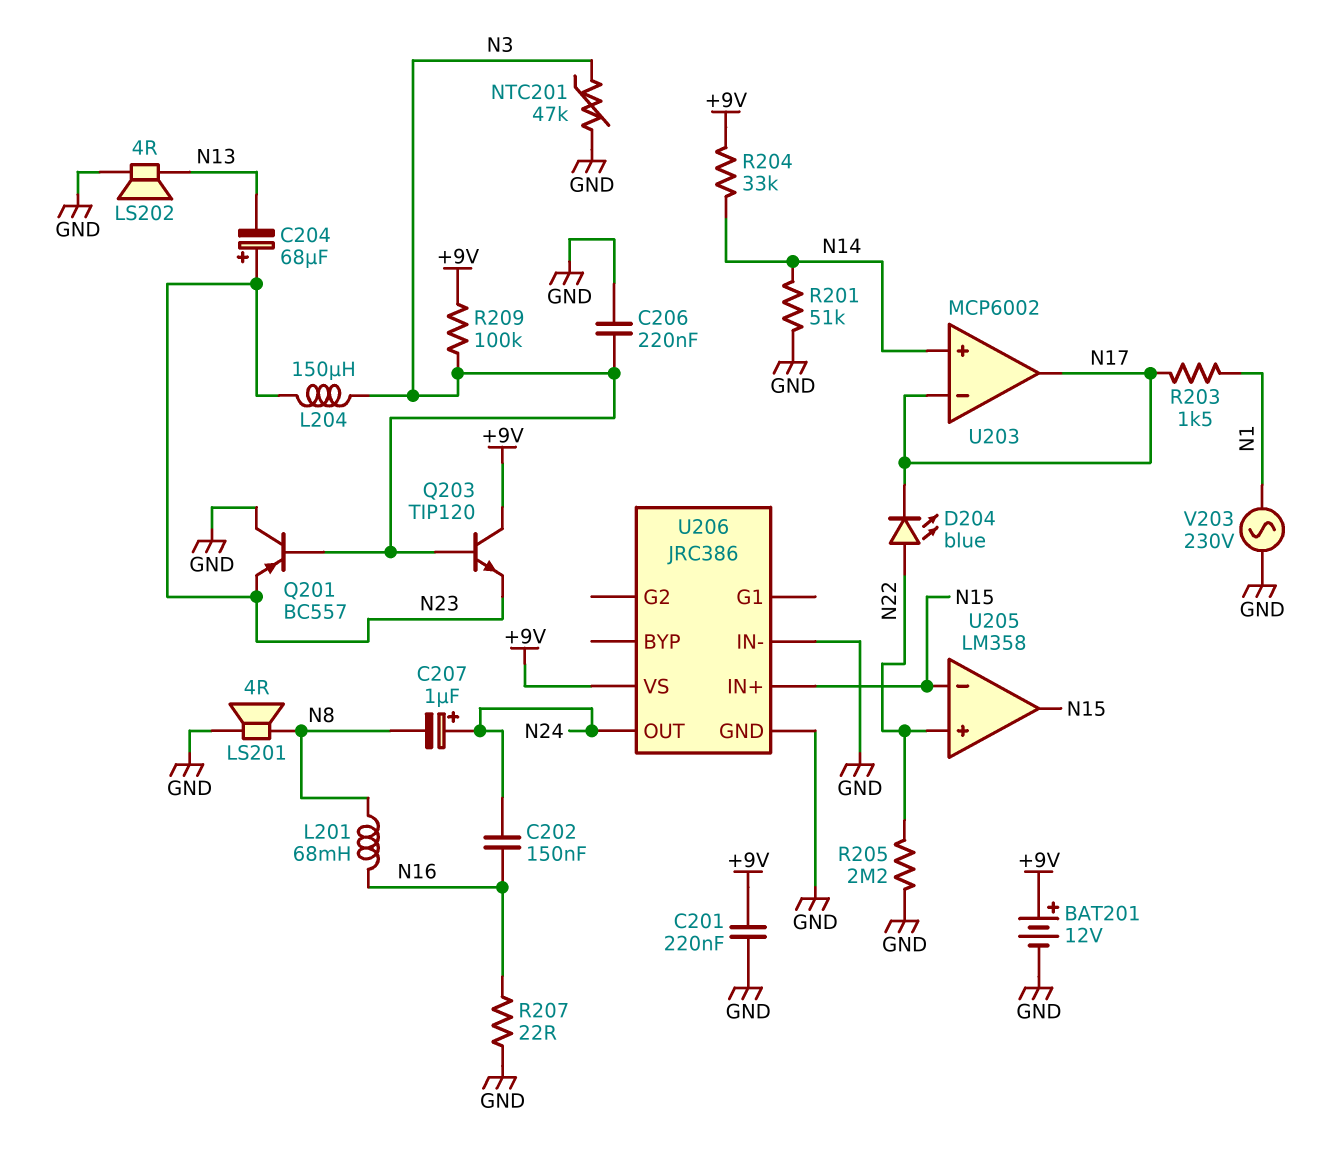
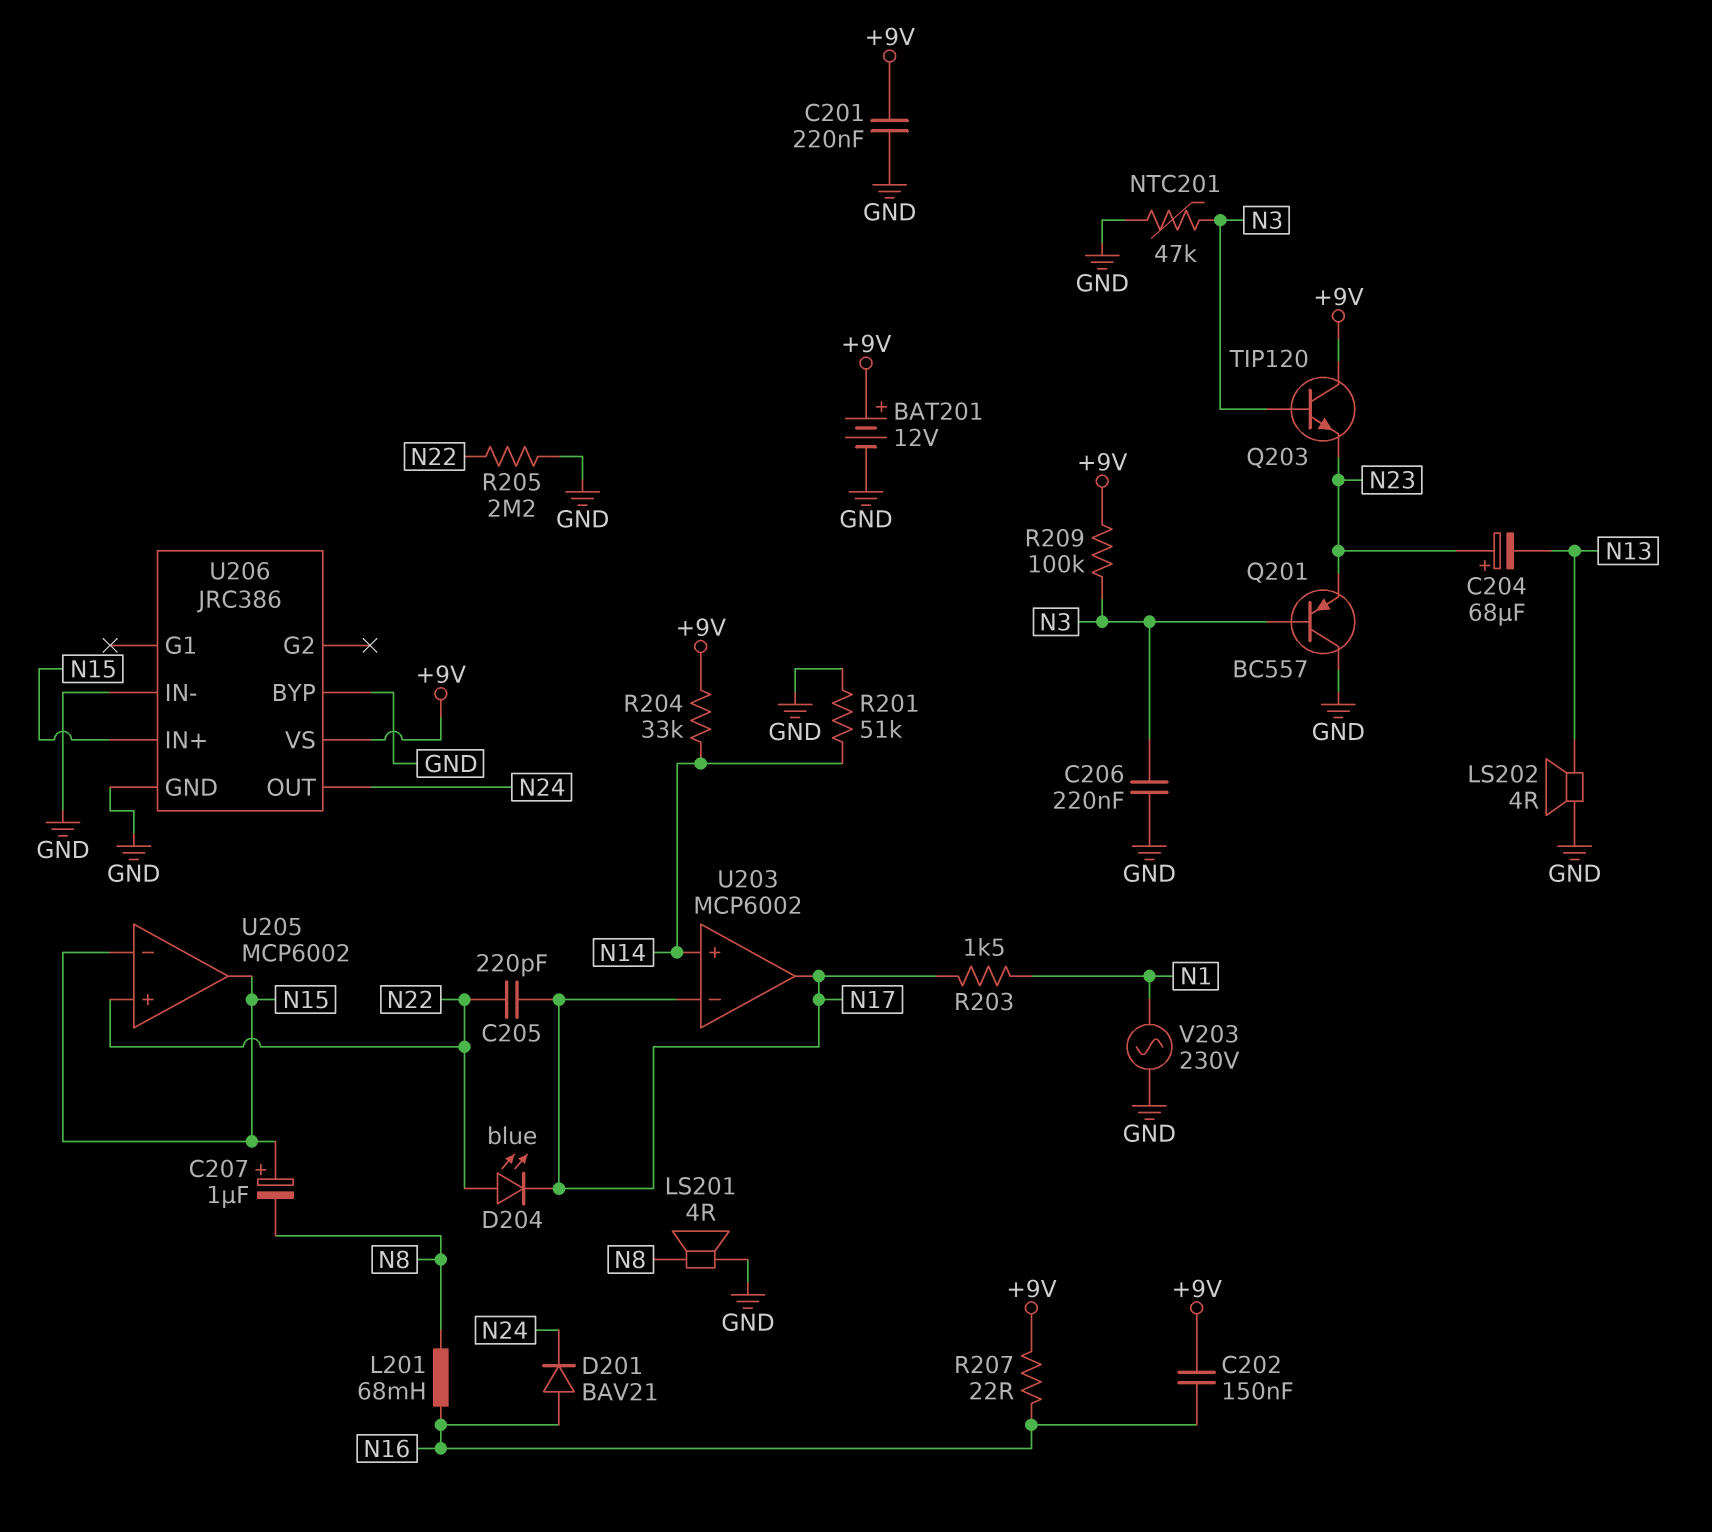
C202: 150nF (N16, N24) -> 150nF (+9V, N16)
C205: none -> 220pF (N17, N22)
C207: 1uF (plus N24, minus N8) -> 1uF (plus N15, minus N8)
D201: none -> diode BAV21 (A N16, K N24)
L204: 150uH (N3, N23) -> none
R207: 22 (GND, N16) -> 22 (+9V, N16)
U205: LM358 -> MCP6002
U206 pin BYP: none -> GND

